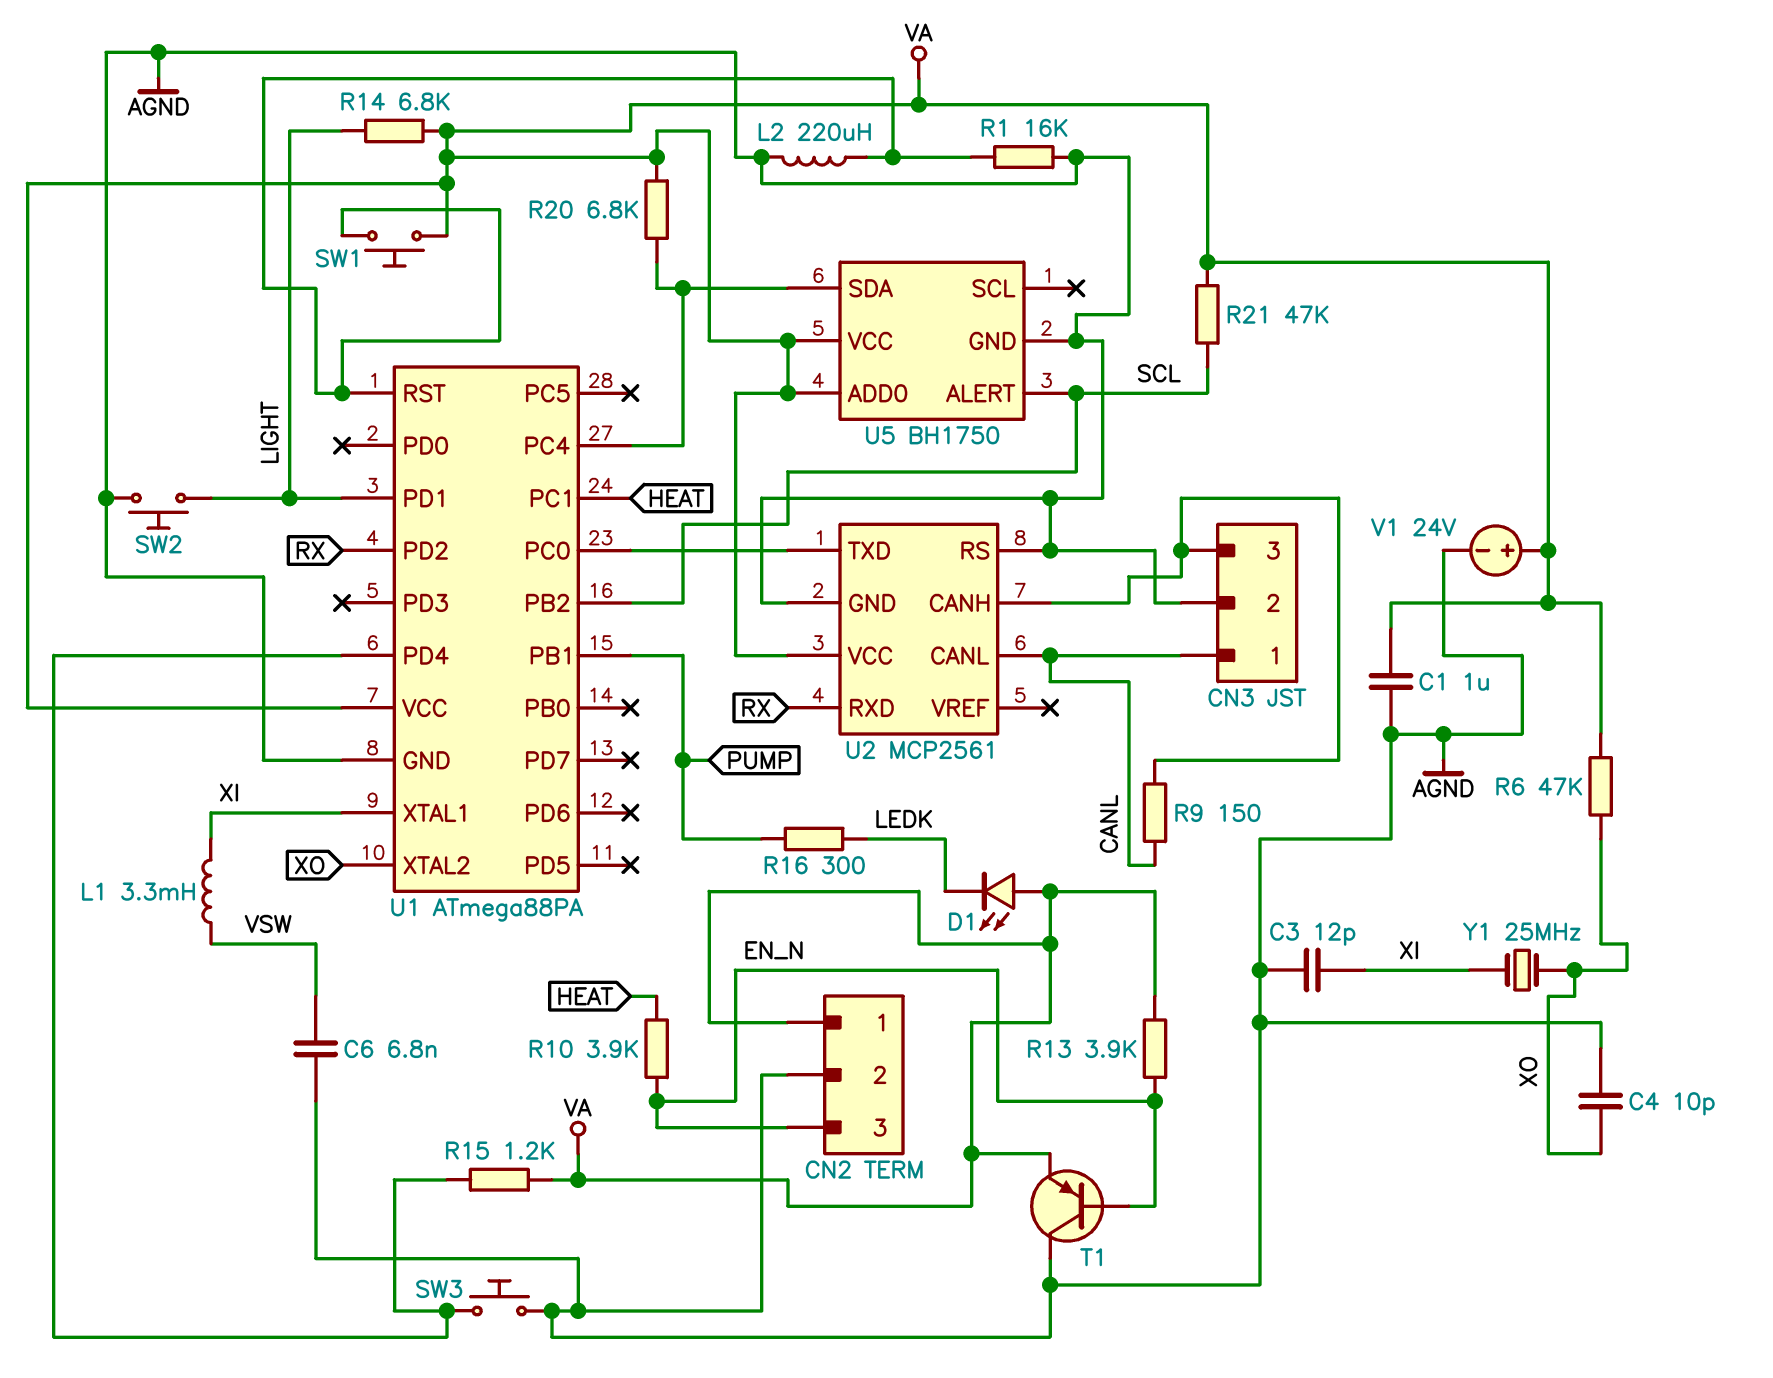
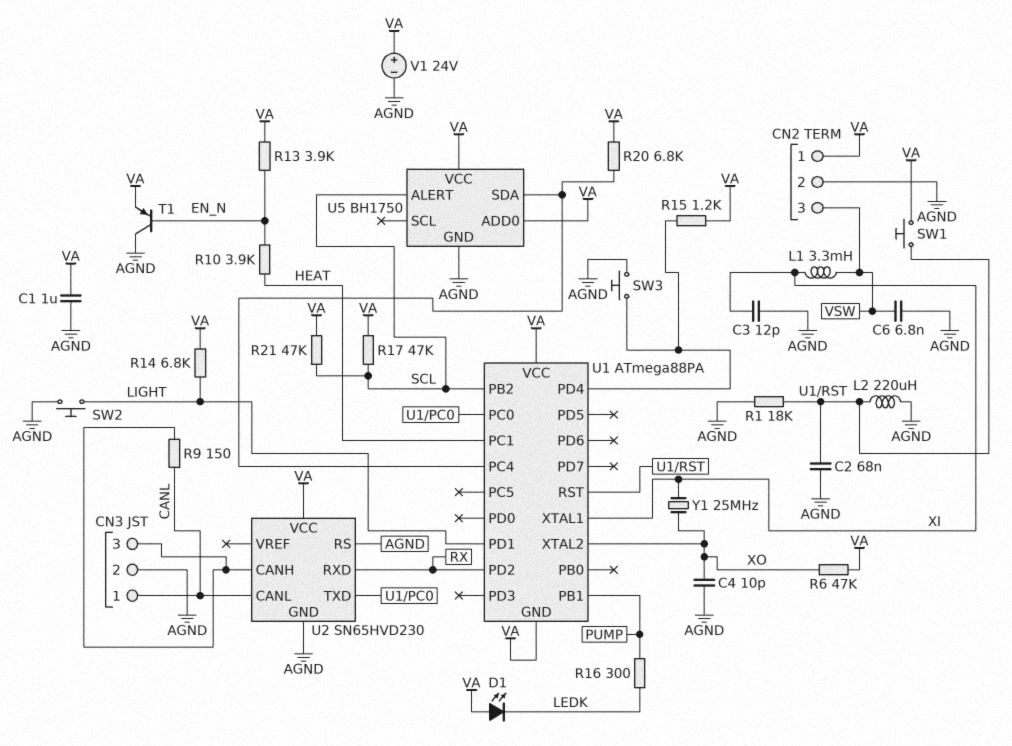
C2: none -> 68nF (AGND, U1/RST)
CN2 pin 3: EN_N -> VSW
R1: 16k (AGND, U1/RST) -> 18k (AGND, U1/RST)
R17: none -> 47k (SCL, VA)
U1 pin GND: AGND -> VA
U2: MCP2561 -> SN65HVD230

